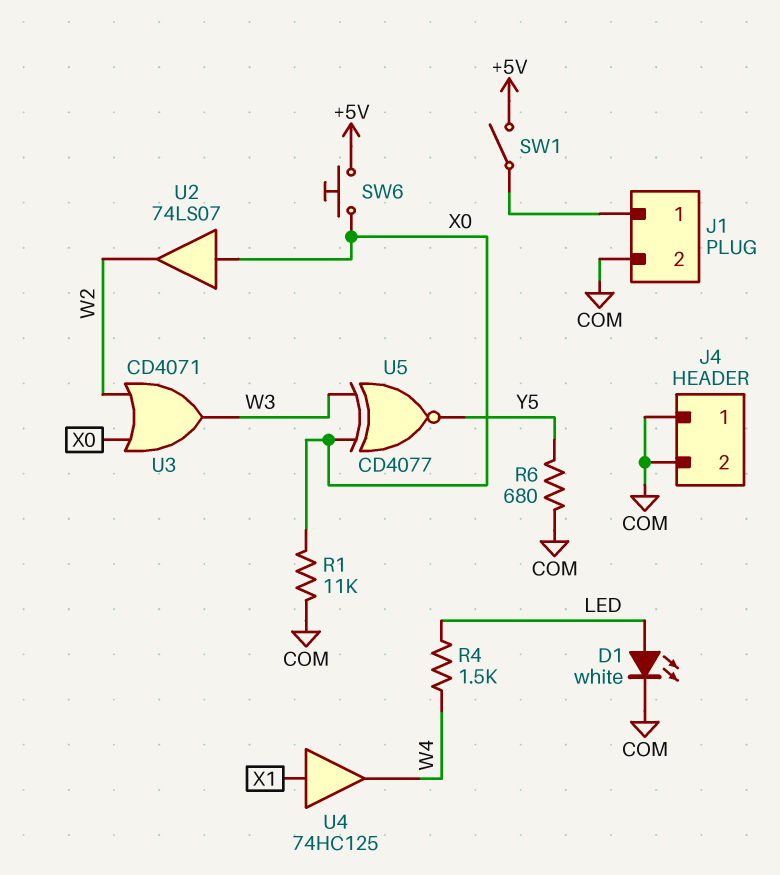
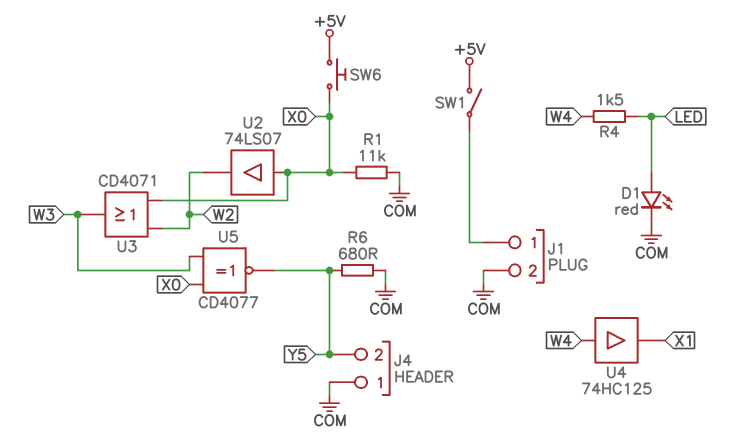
D1: LED white (A LED, K COM) -> LED red (A LED, K COM)
J4 pin 2: COM -> Y5
U4: buffer 74HC125 (in X1, out W4) -> buffer 74HC125 (in W4, out X1)

